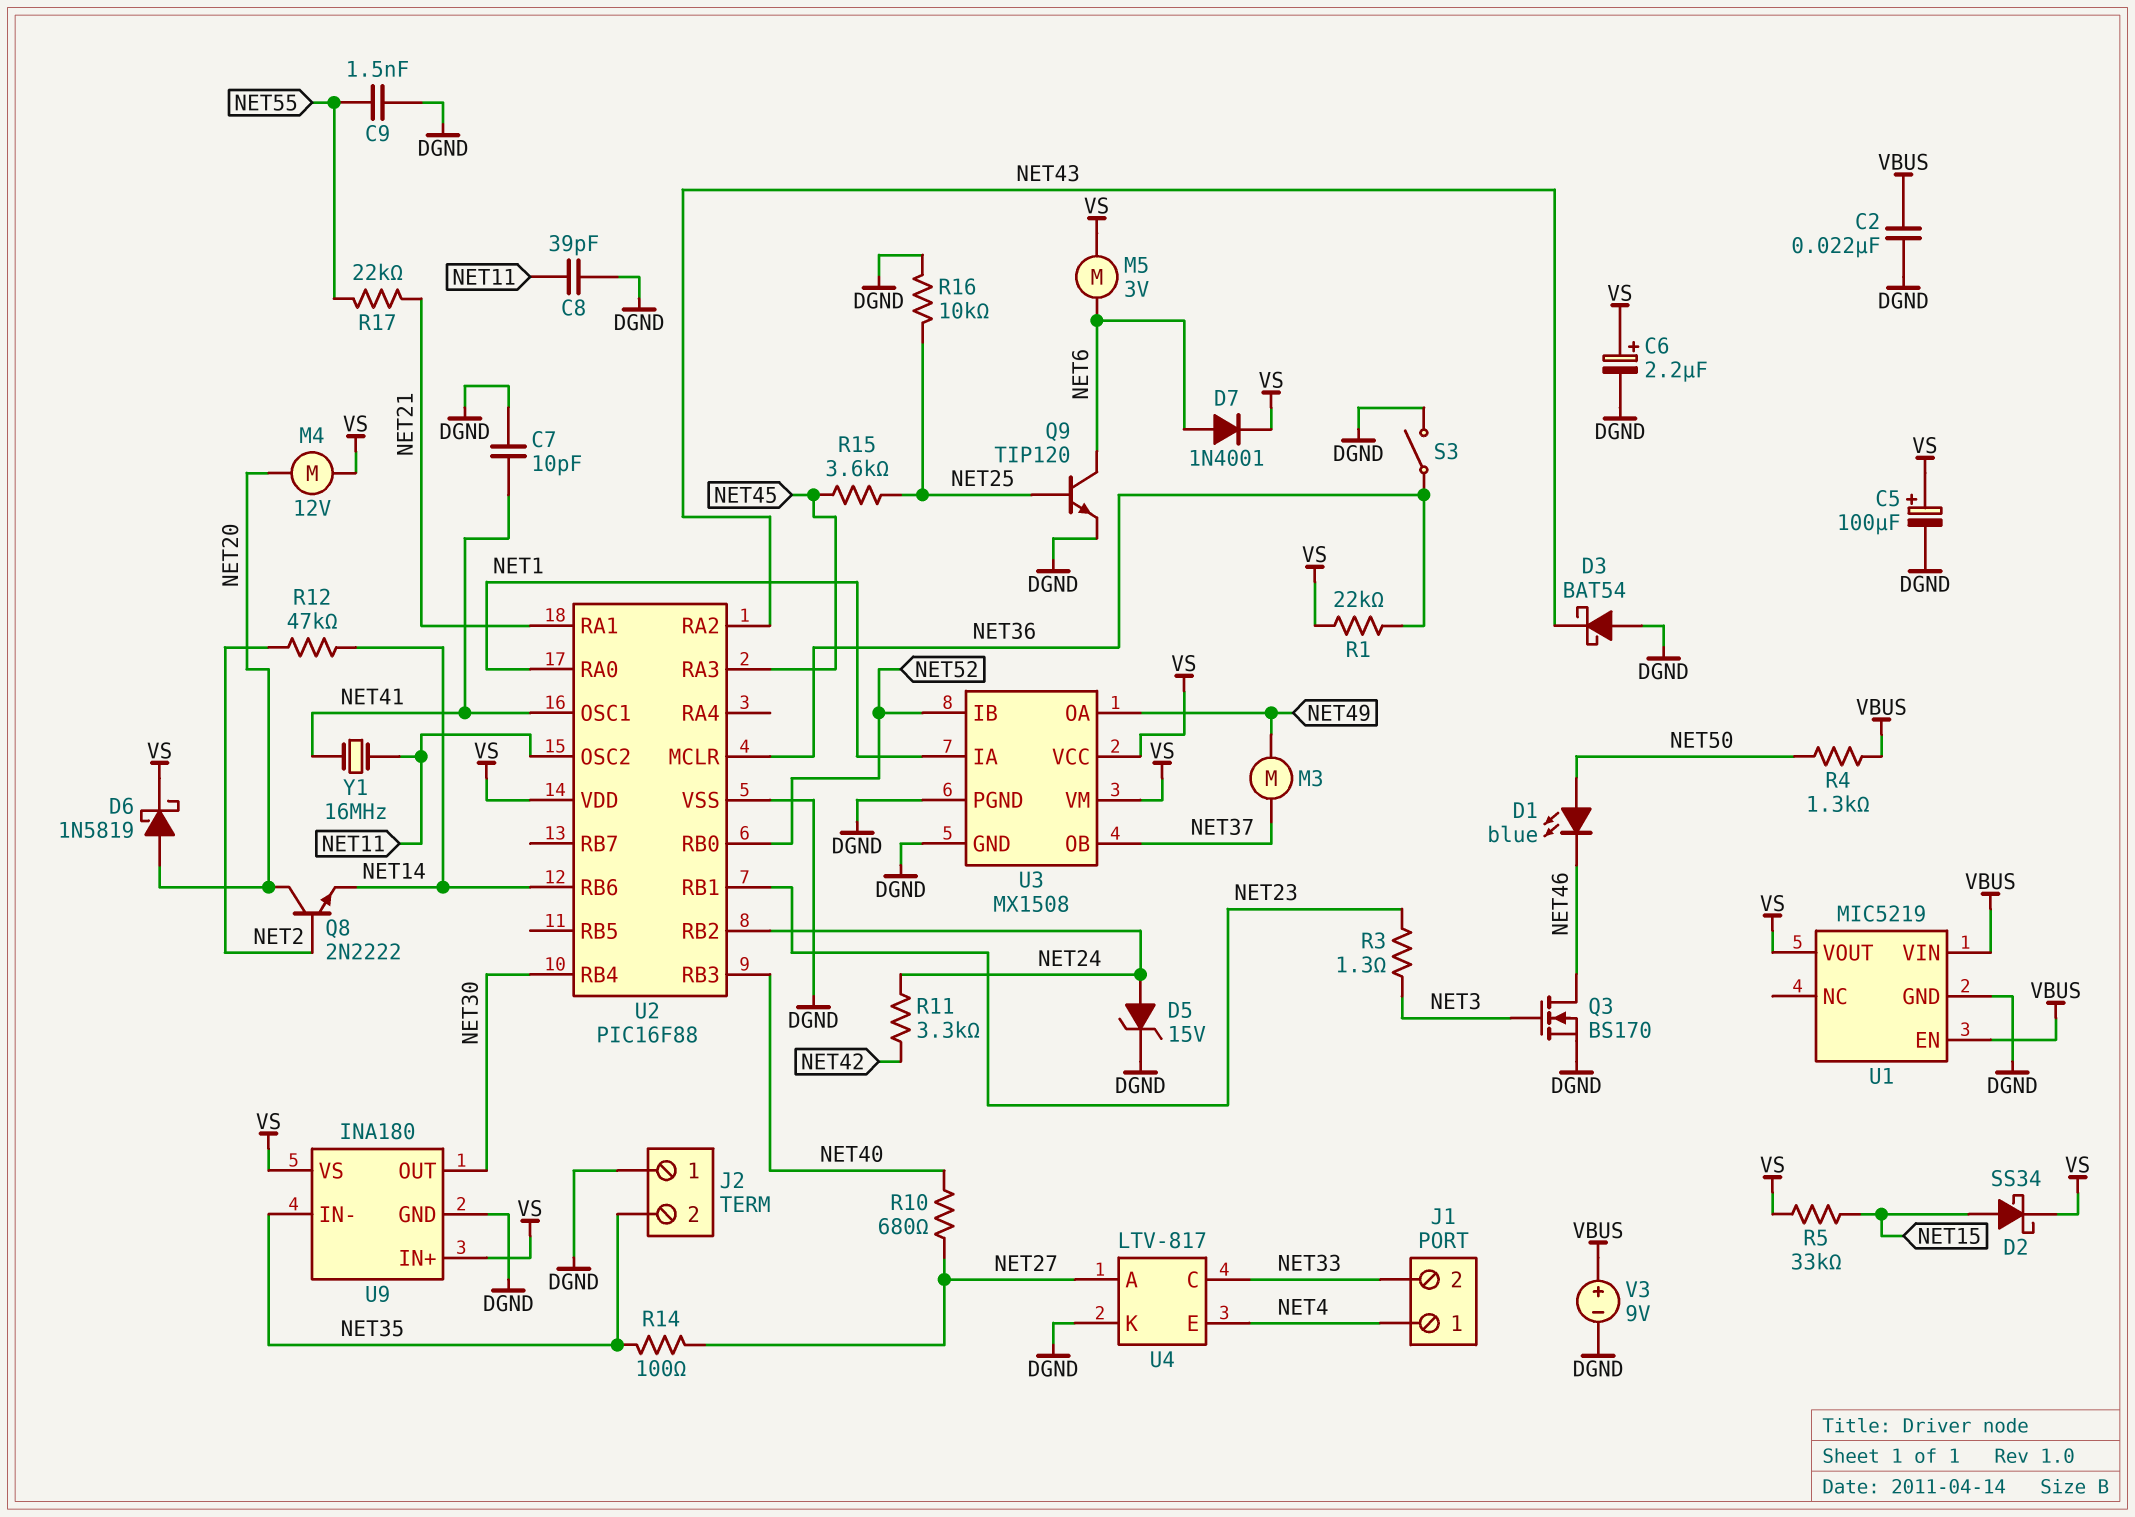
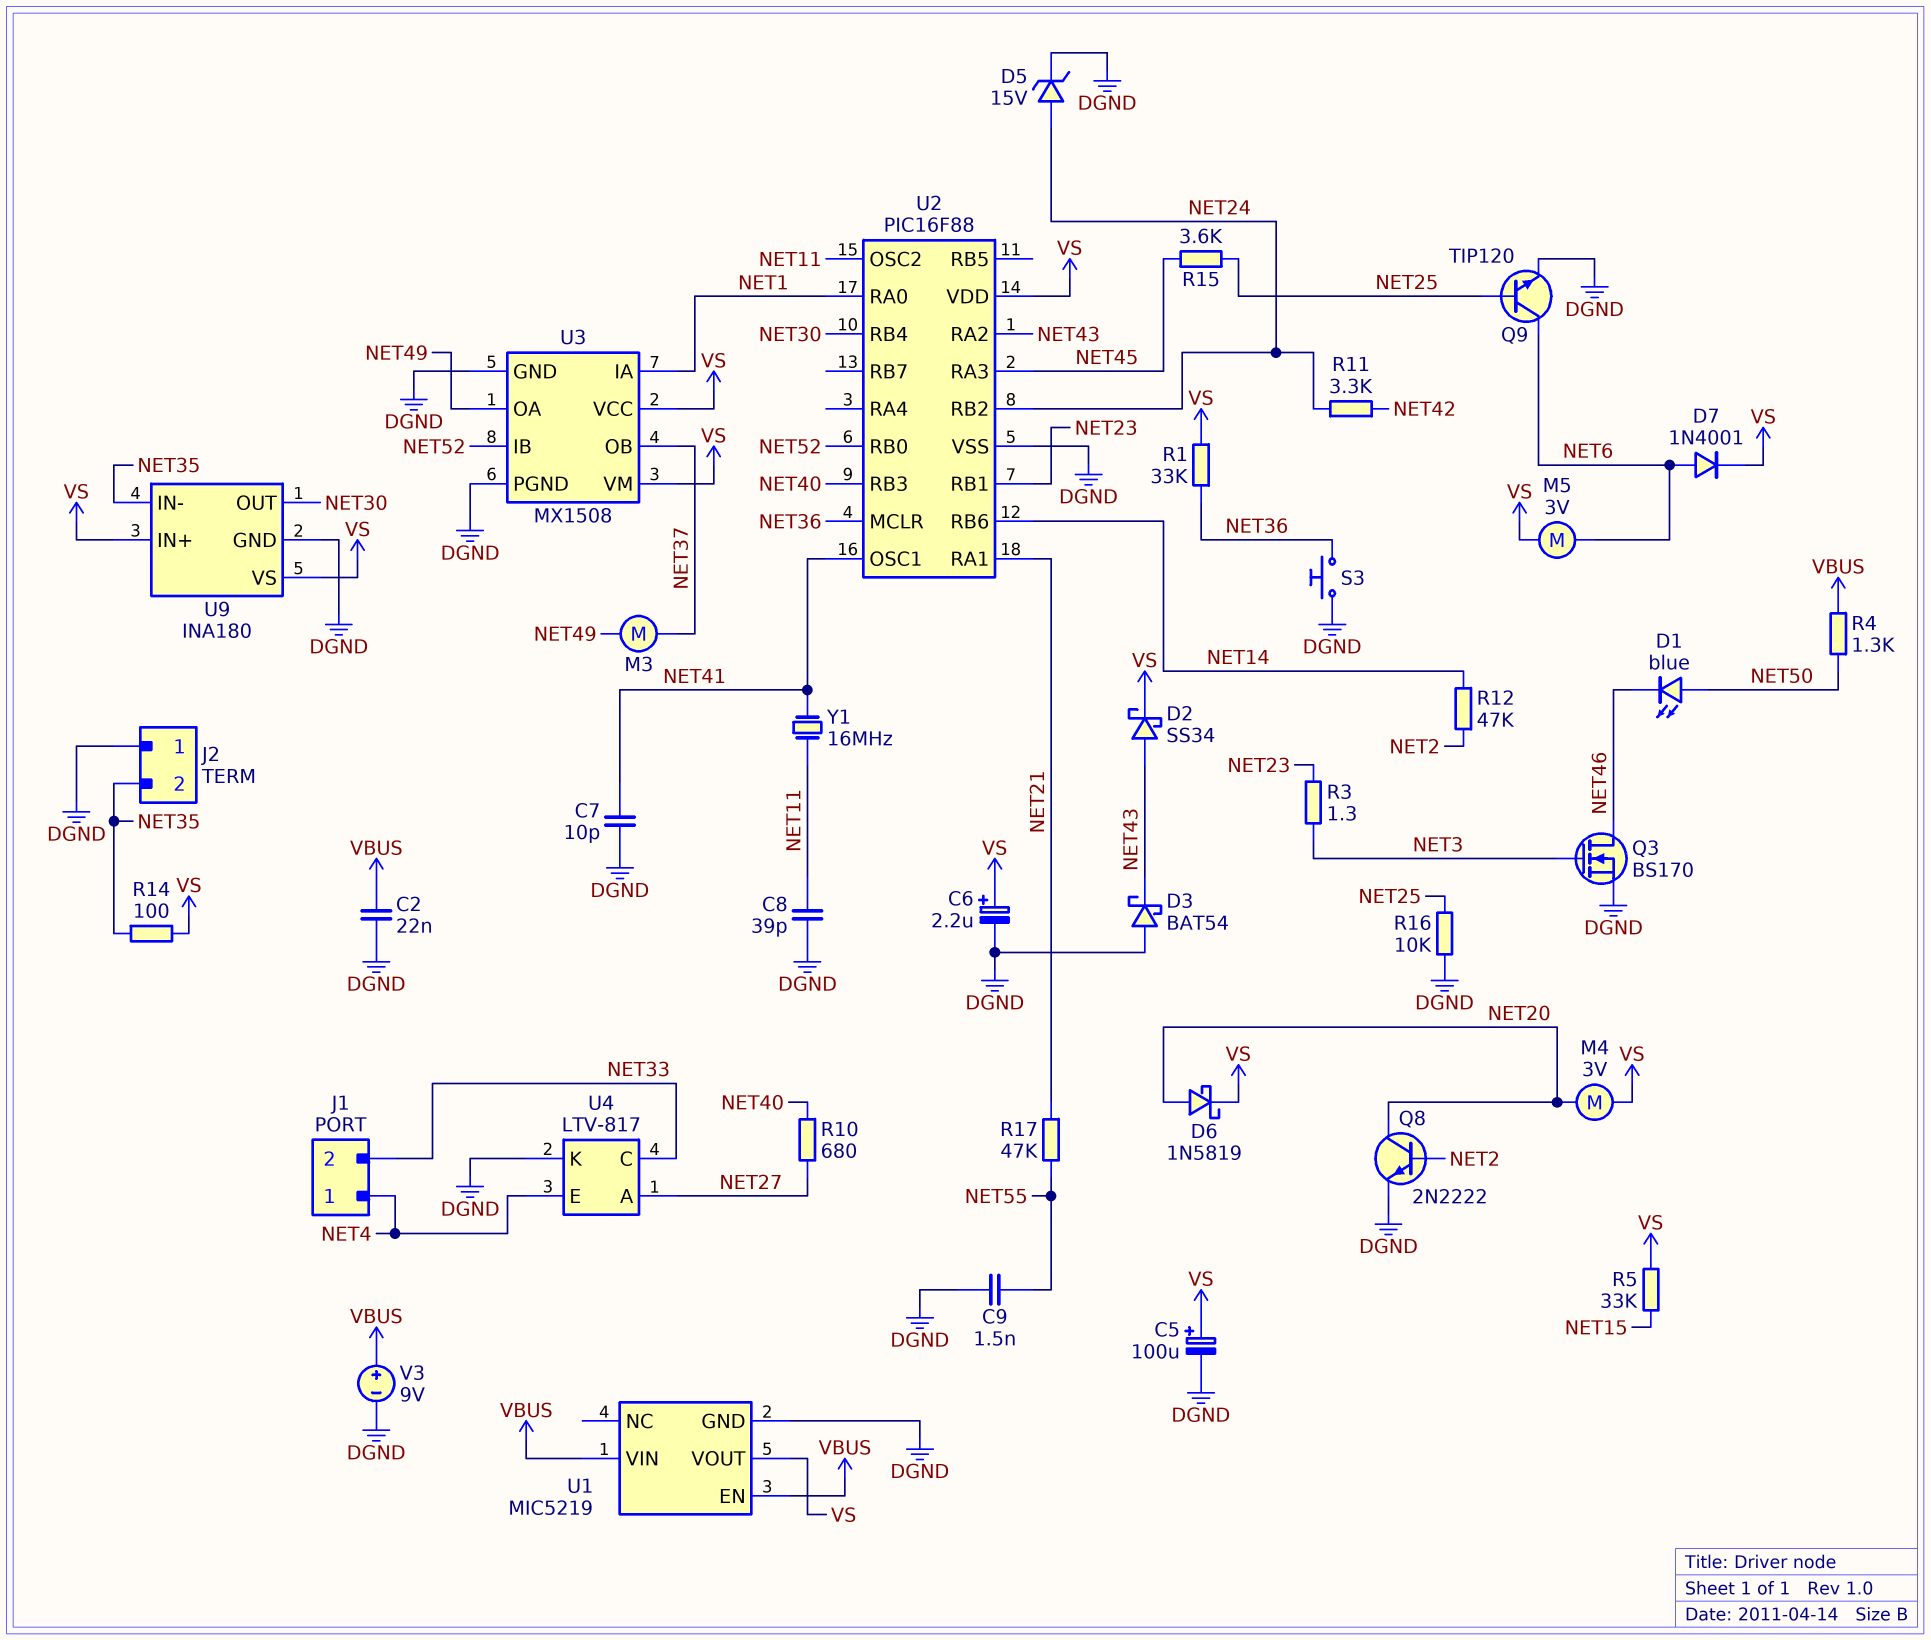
D2: schottky SS34 (A NET15, K VS) -> schottky SS34 (A NET43, K VS)
M4: motor 12V (NET20, VS) -> motor 3V (NET20, VS)
Q8: NPN 2N2222 (B NET2, C NET20, E NET14) -> NPN 2N2222 (B NET2, C NET20, E DGND)
R1: 22k (NET36, VS) -> 33k (NET36, VS)
R14: 100 (NET27, NET35) -> 100 (NET35, VS)
R17: 22k (NET21, NET55) -> 47k (NET21, NET55)
S3: switch (DGND, NET36) -> button (DGND, NET36)

